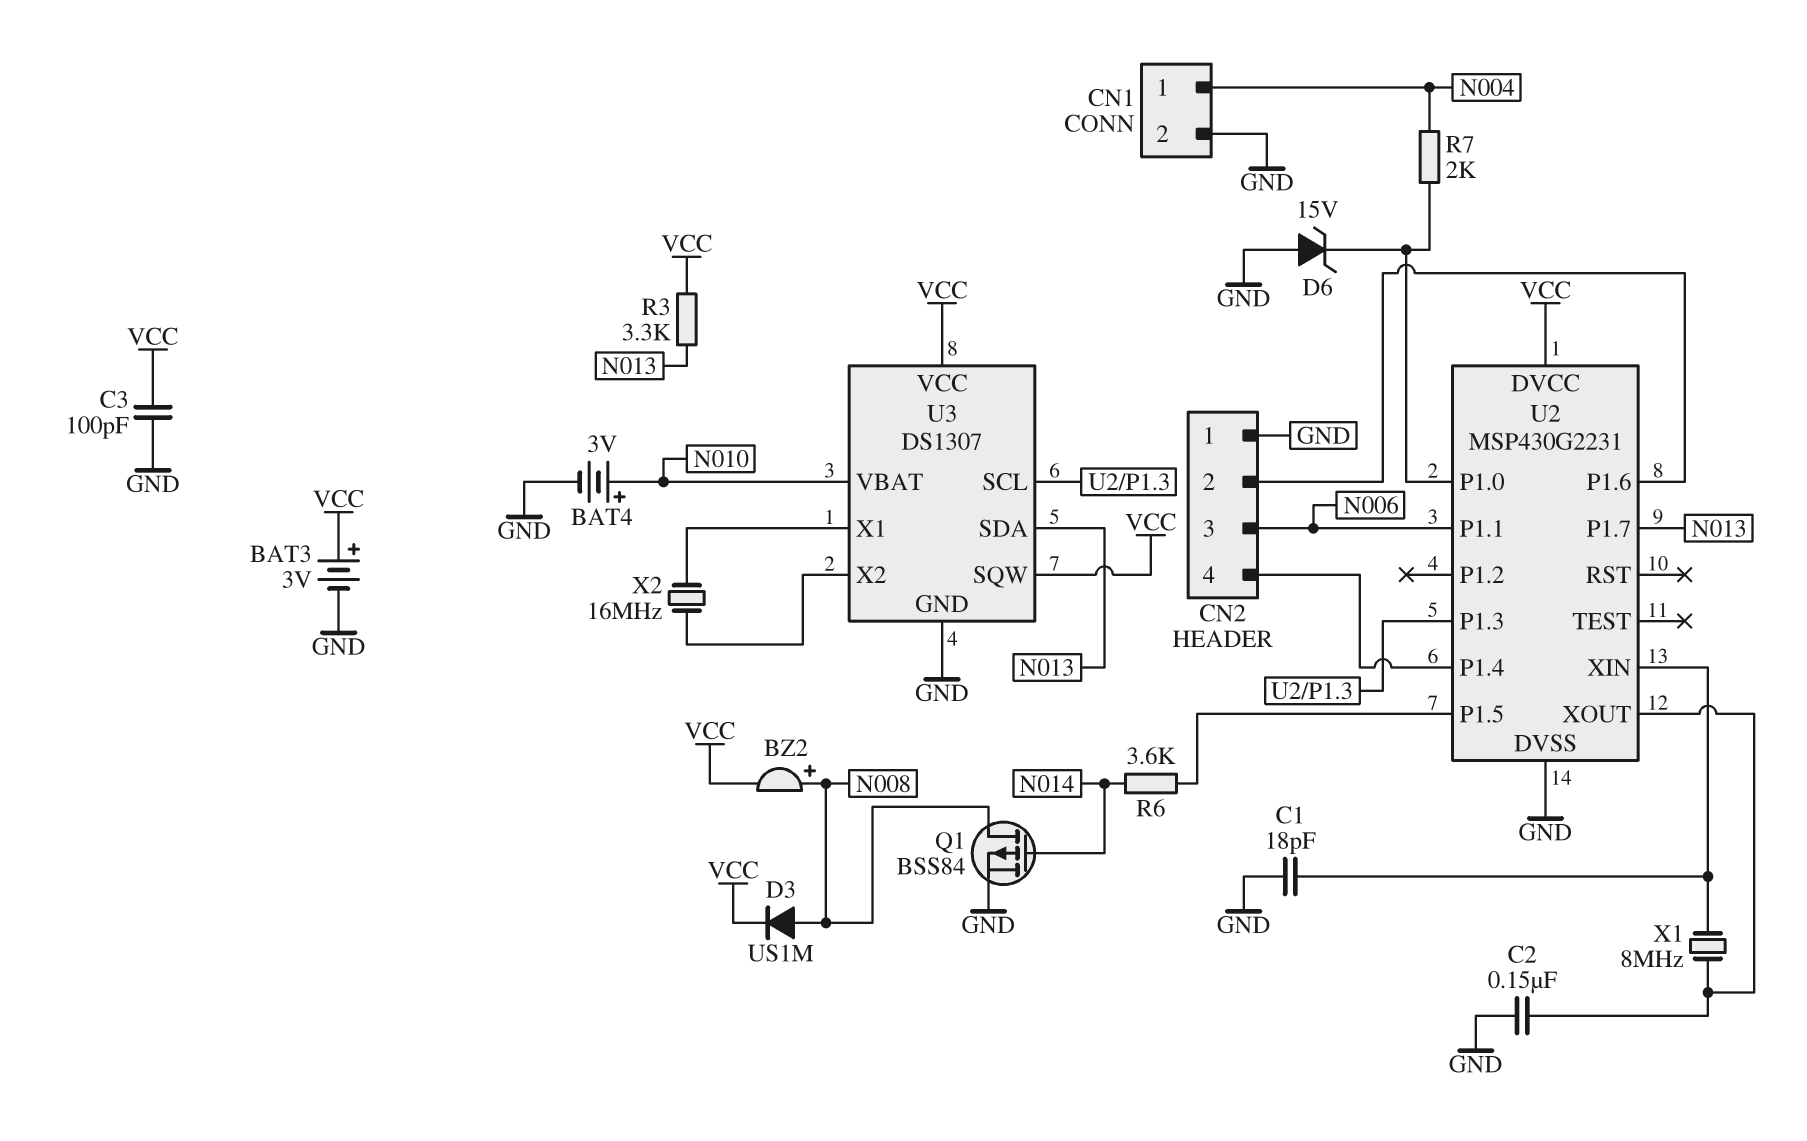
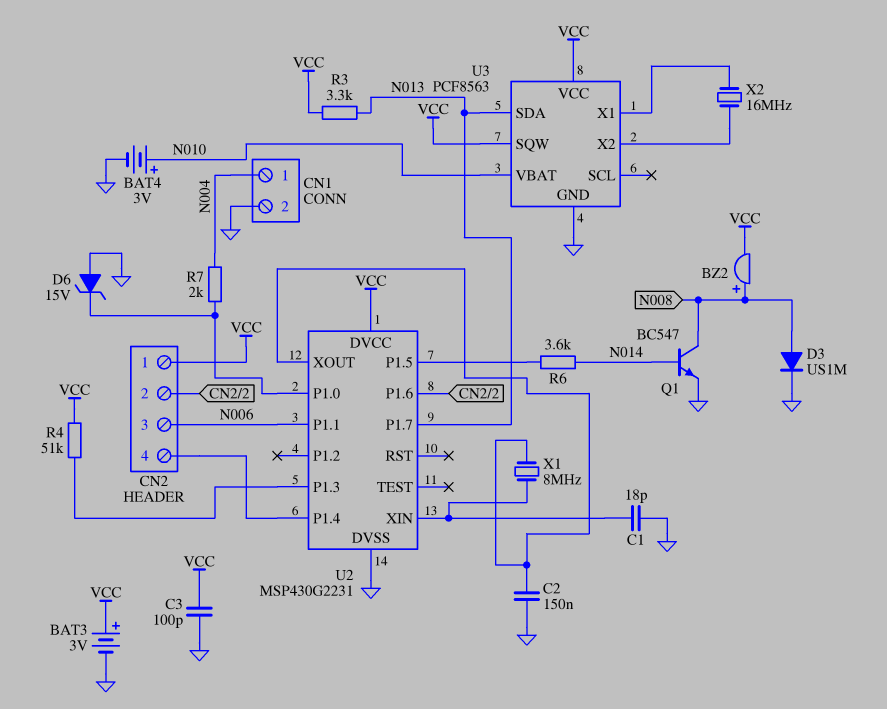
CN2 pin 1: GND -> VCC
D3: diode US1M (A N008, K VCC) -> diode US1M (A N008, K GND)
Q1: PMOS BSS84 (G N014, D N008, S GND) -> NPN BC547 (B N014, C N008, E GND)
R4: none -> 51k (U2/P1.3, VCC)
U3: DS1307 -> PCF8563
U3 pin SCL: U2/P1.3 -> none

